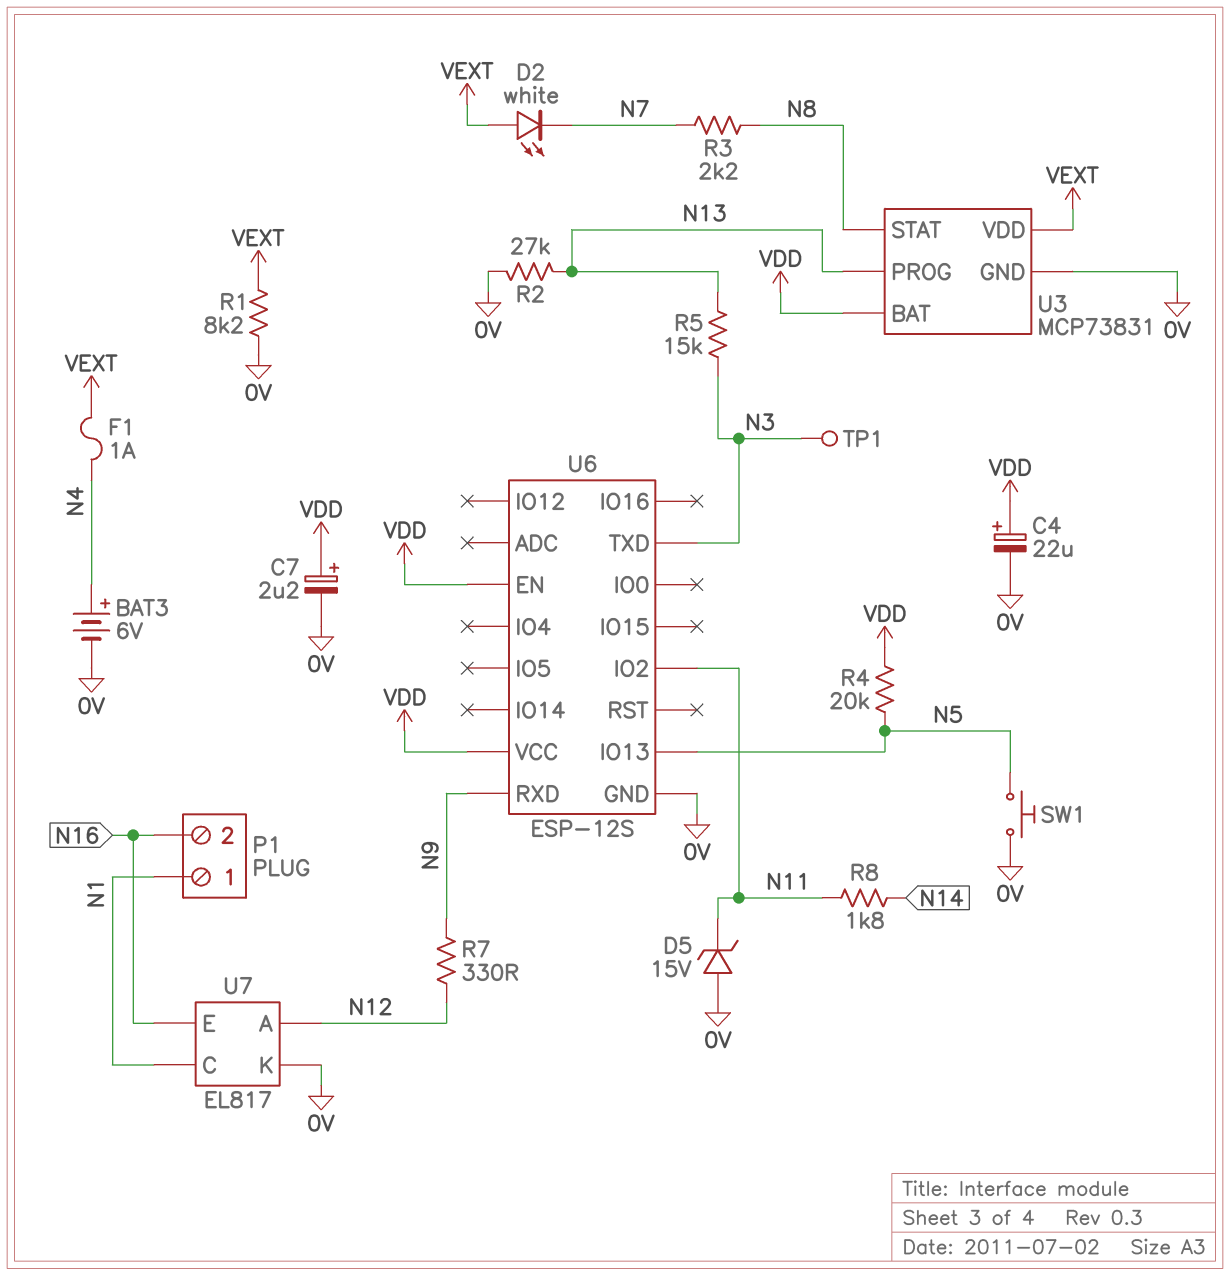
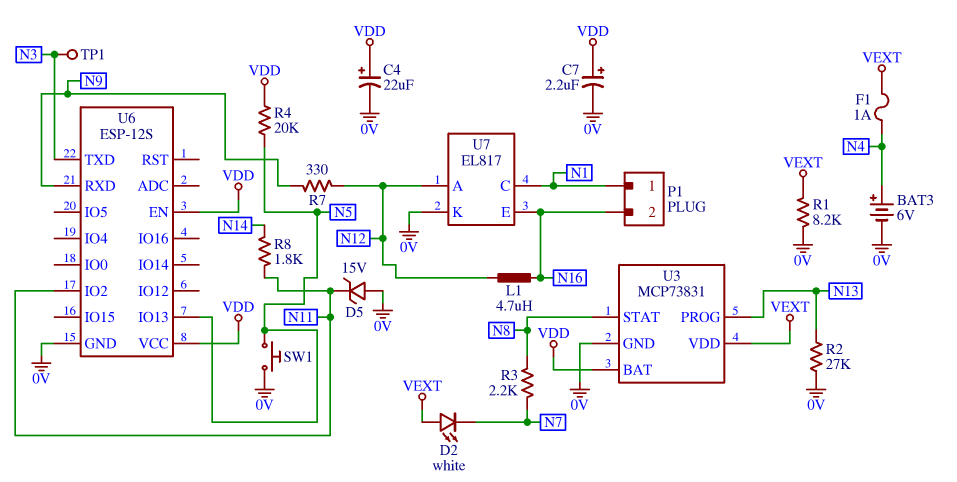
L1: none -> 4.7uH (N12, N16)
R5: 15k (N3, N13) -> none

